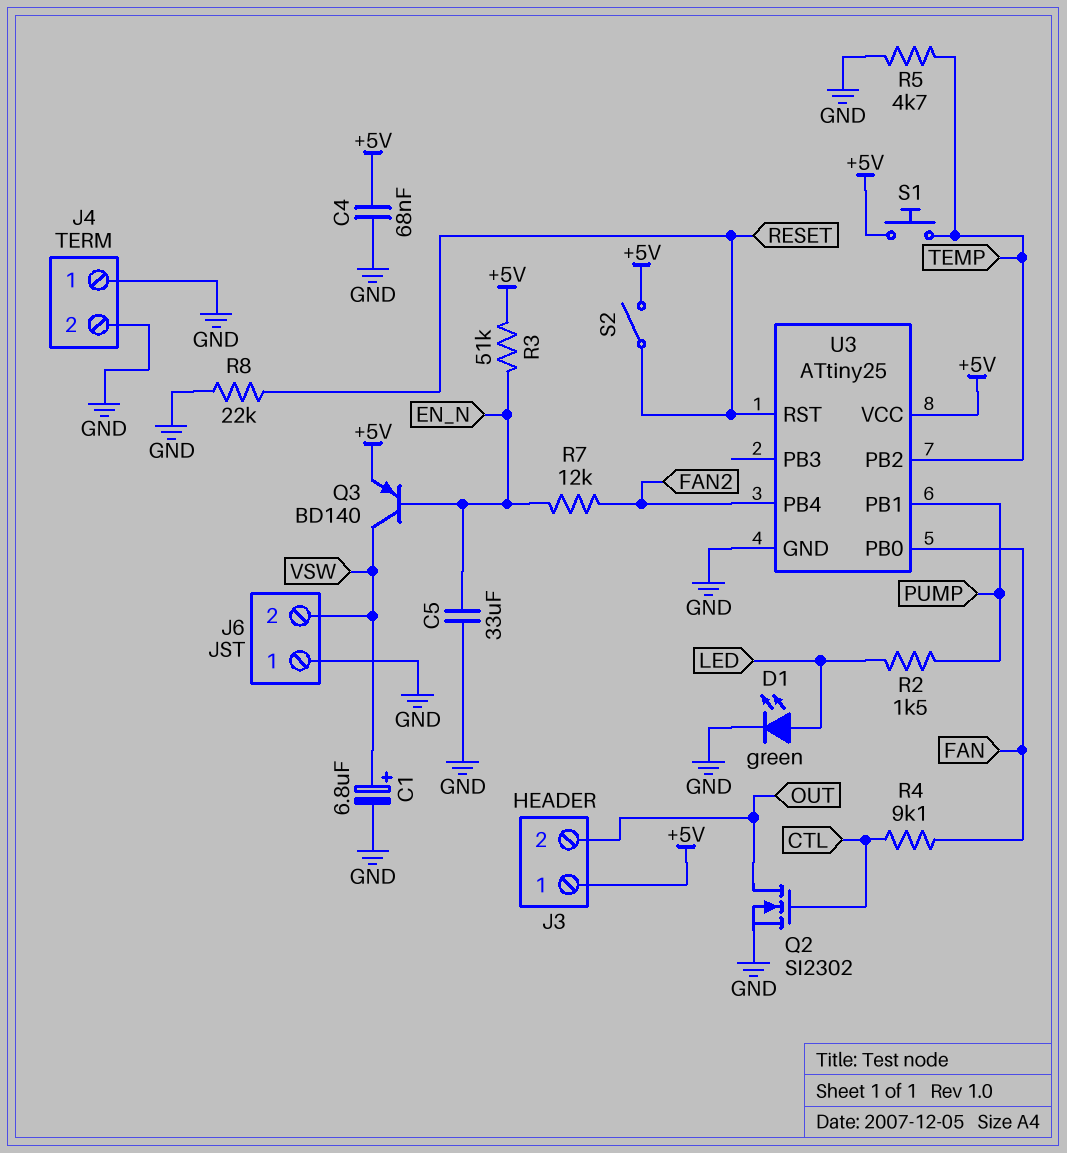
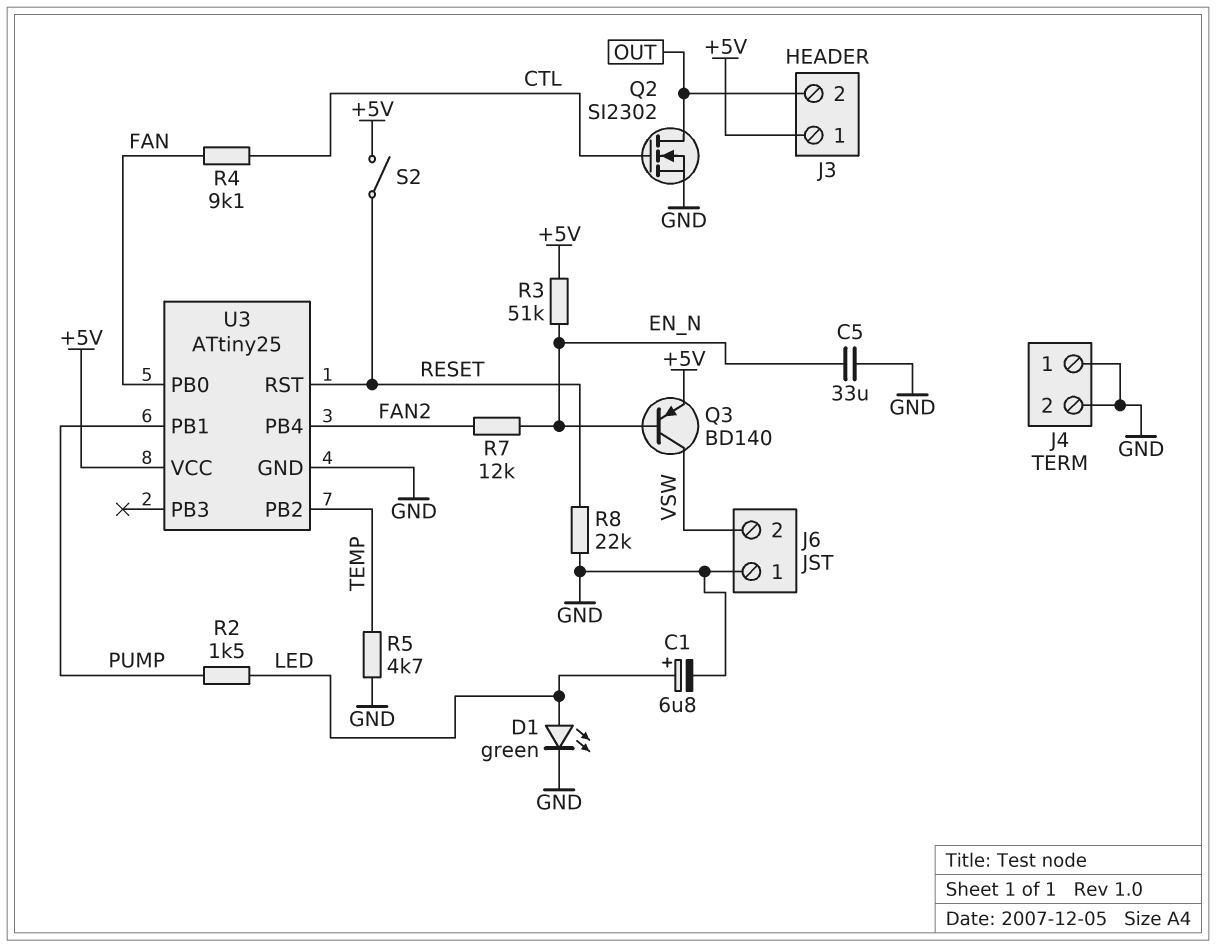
C1: 6.8uF (plus VSW, minus GND) -> 6.8uF (plus LED, minus GND)
C4: 68nF (+5V, GND) -> none
S1: button (+5V, TEMP) -> none

